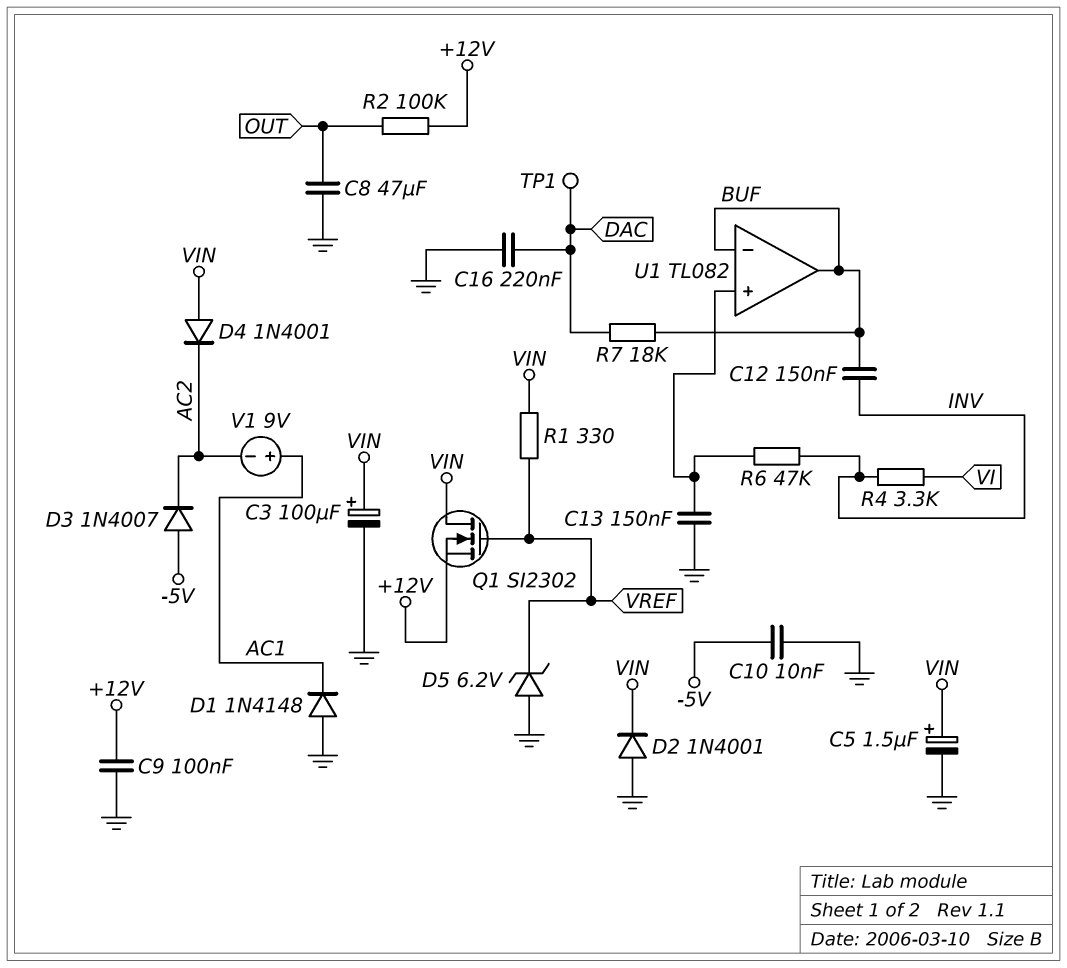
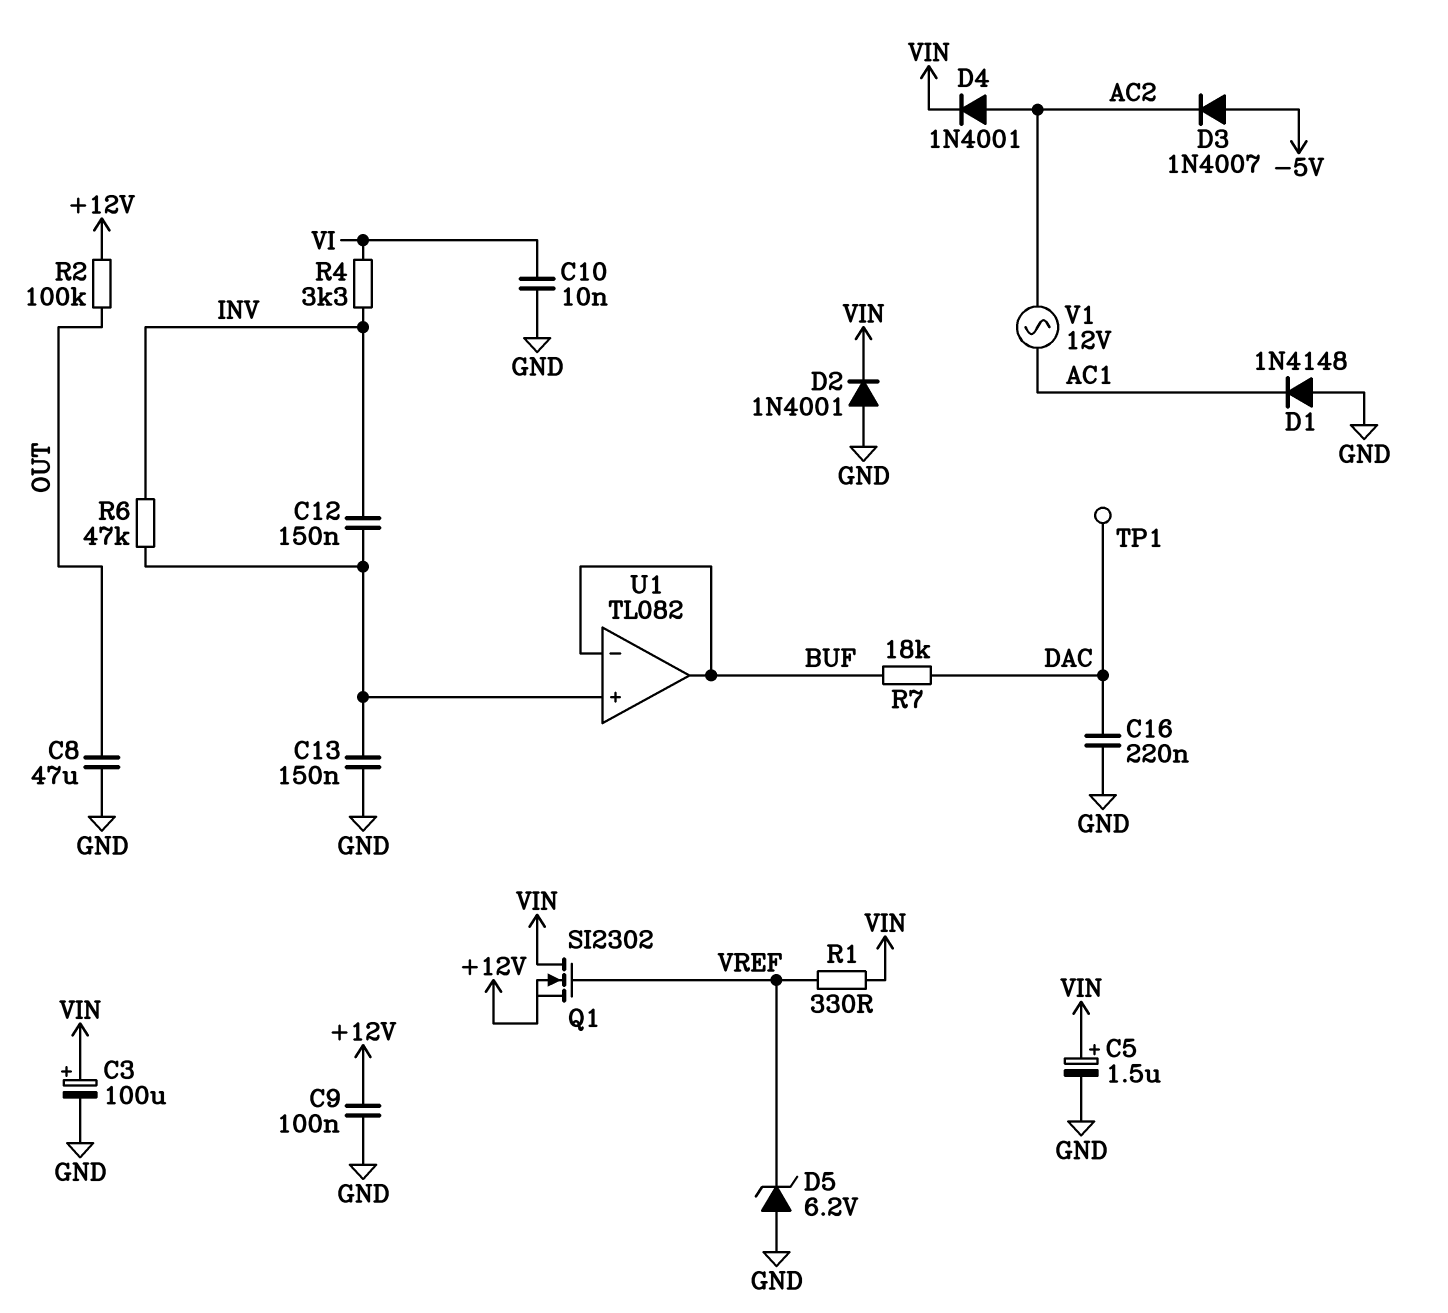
C10: 10nF (-5V, GND) -> 10nF (GND, VI)
C12: 150nF (BUF, INV) -> 150nF (INV, U1/in+)
D4: diode 1N4001 (A VIN, K AC2) -> diode 1N4001 (A AC2, K VIN)
V1: 9V (plus AC1, minus AC2) -> AC 12V (AC1, AC2)

